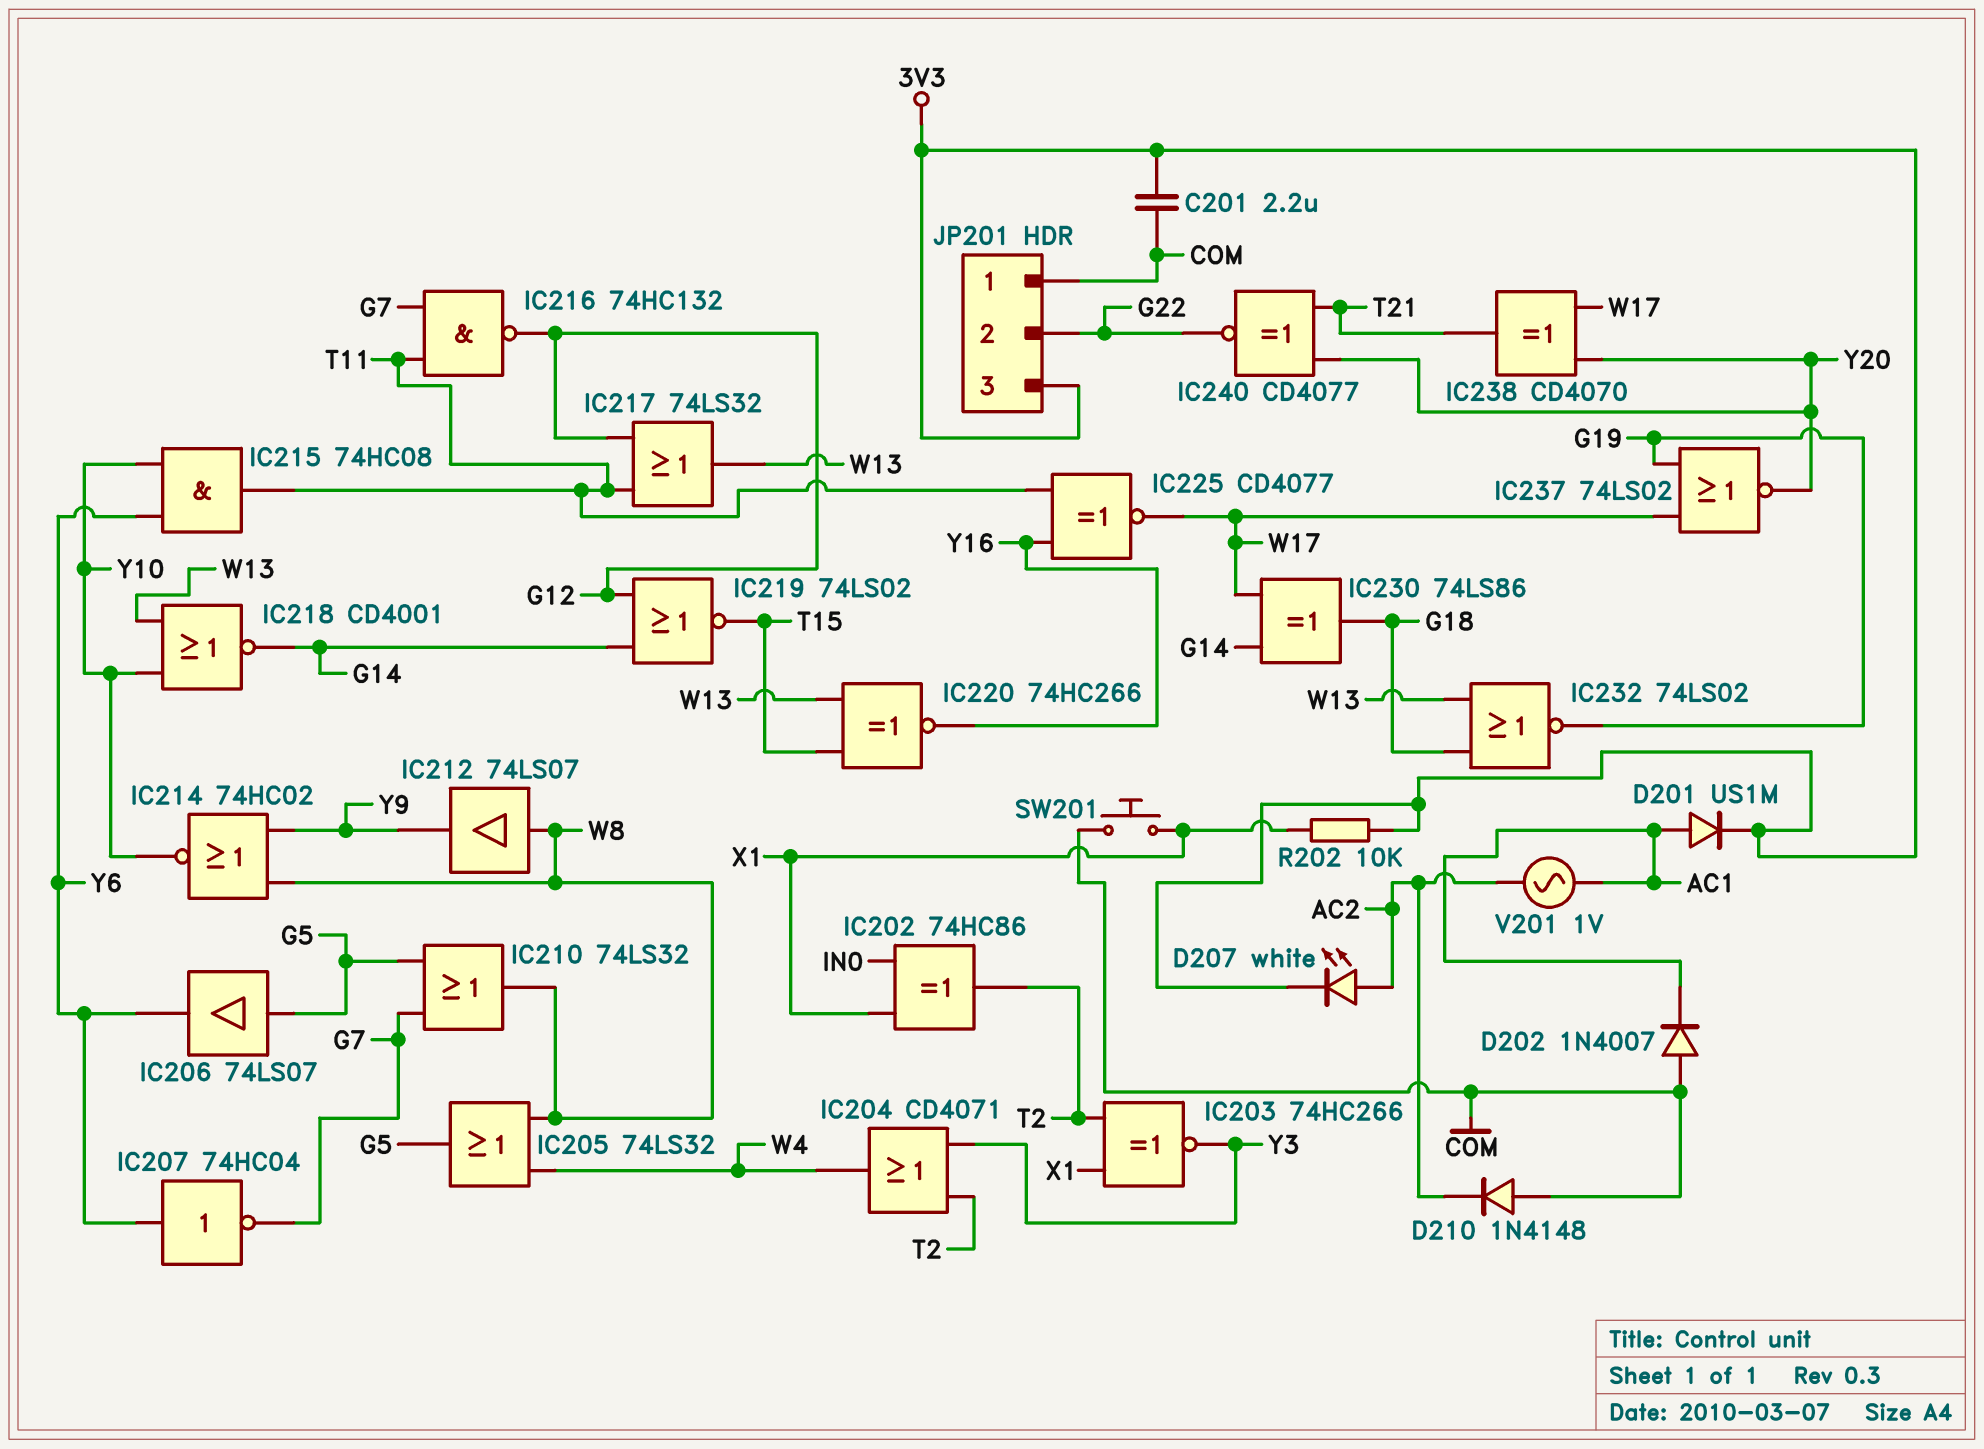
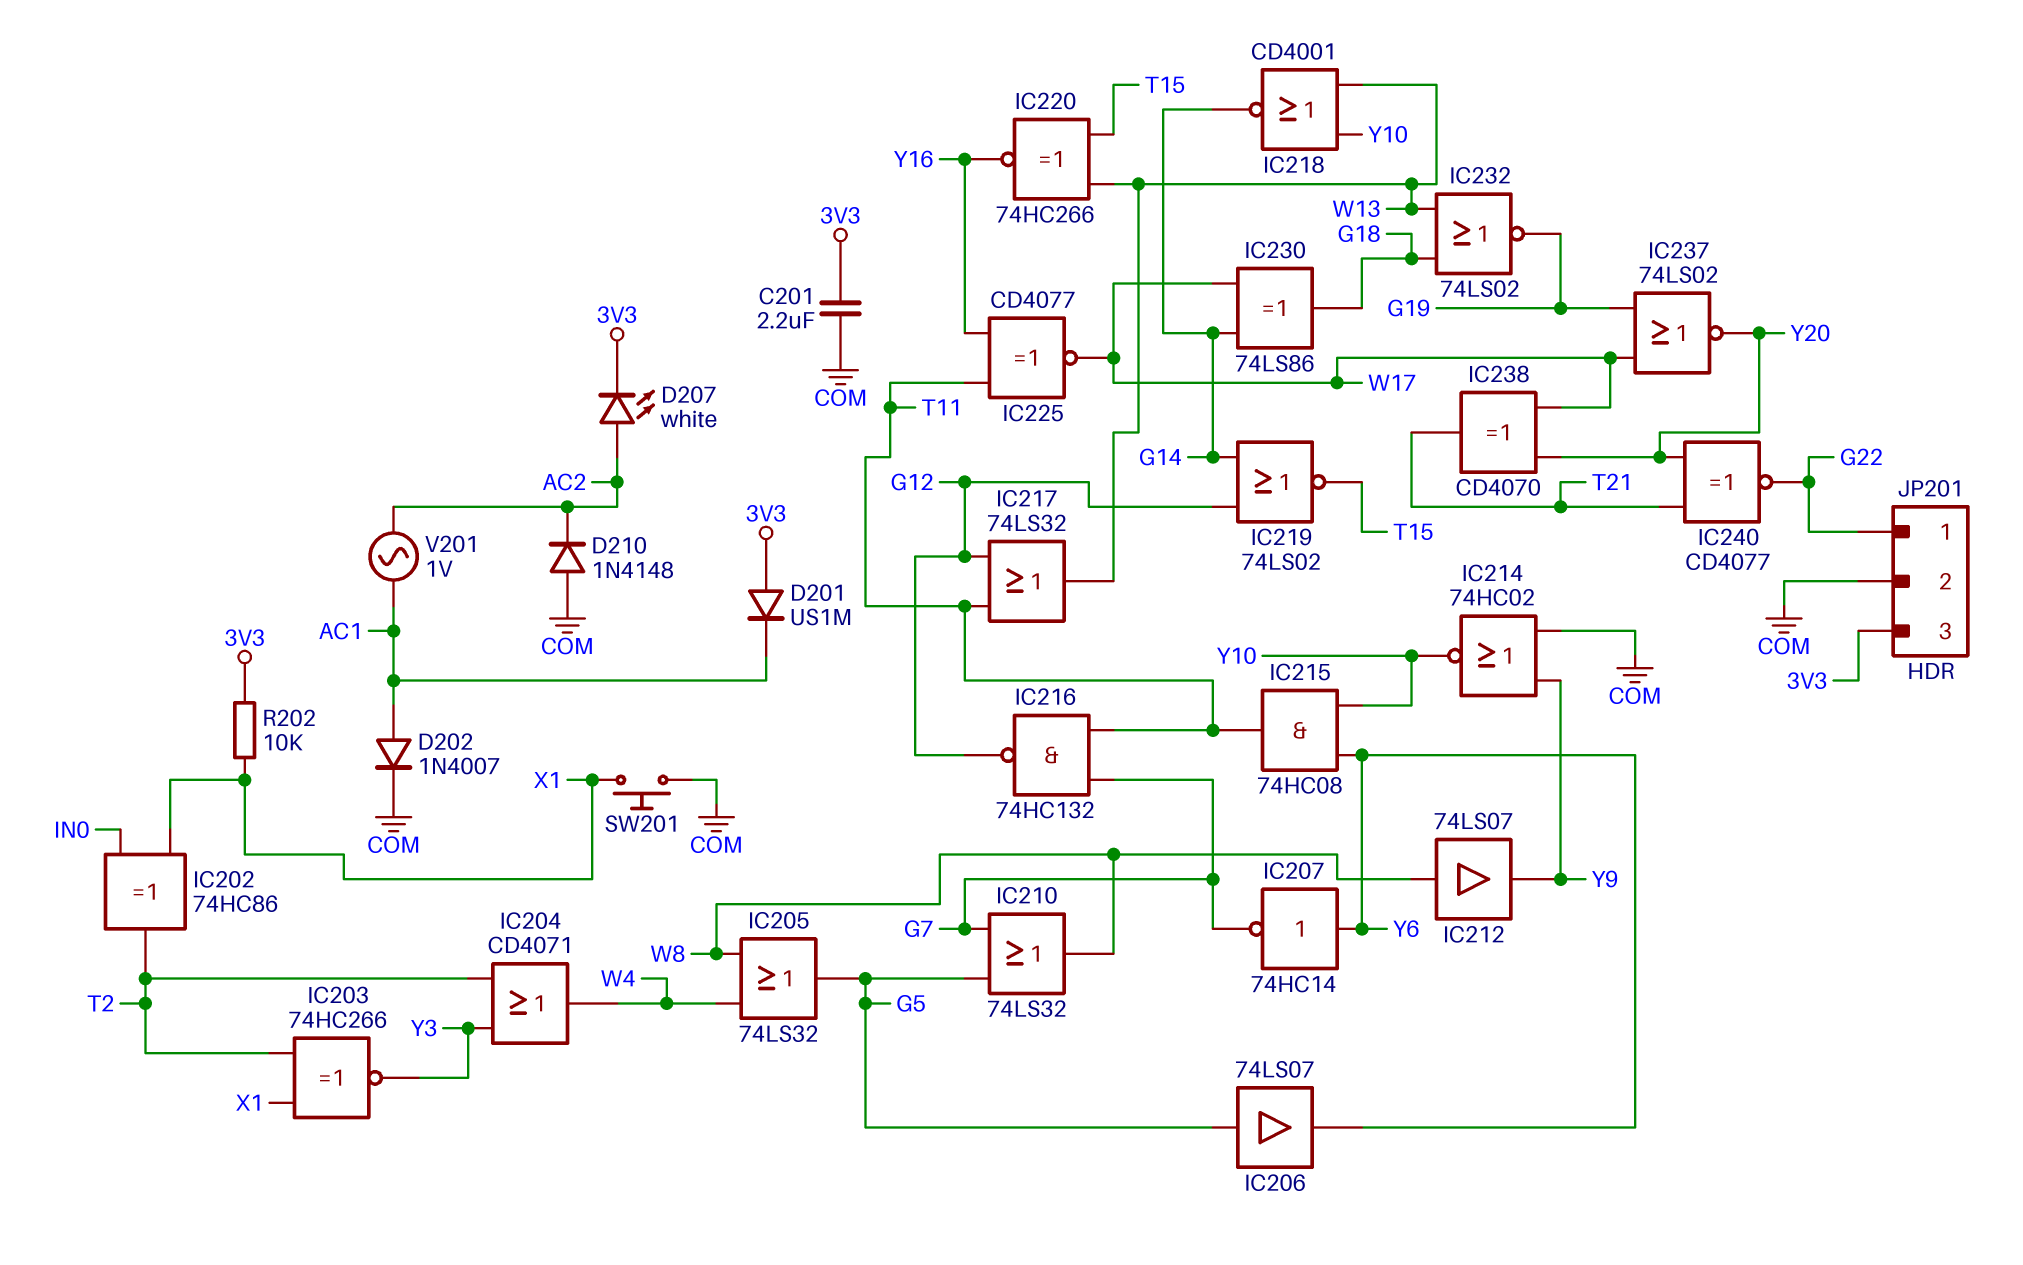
D201: diode US1M (A AC1, K 3V3) -> diode US1M (A 3V3, K AC1)
D202: diode 1N4007 (A COM, K AC1) -> diode 1N4007 (A AC1, K COM)
IC207: NOT 74HC04 (in Y6, out G7) -> NOT 74HC14 (in Y6, out G7)
IC214: NOR 74HC02 (in W8, in Y9, out Y10) -> NOR 74HC02 (in COM, in Y9, out Y10)
JP201 pin 1: COM -> G22
JP201 pin 2: G22 -> COM

